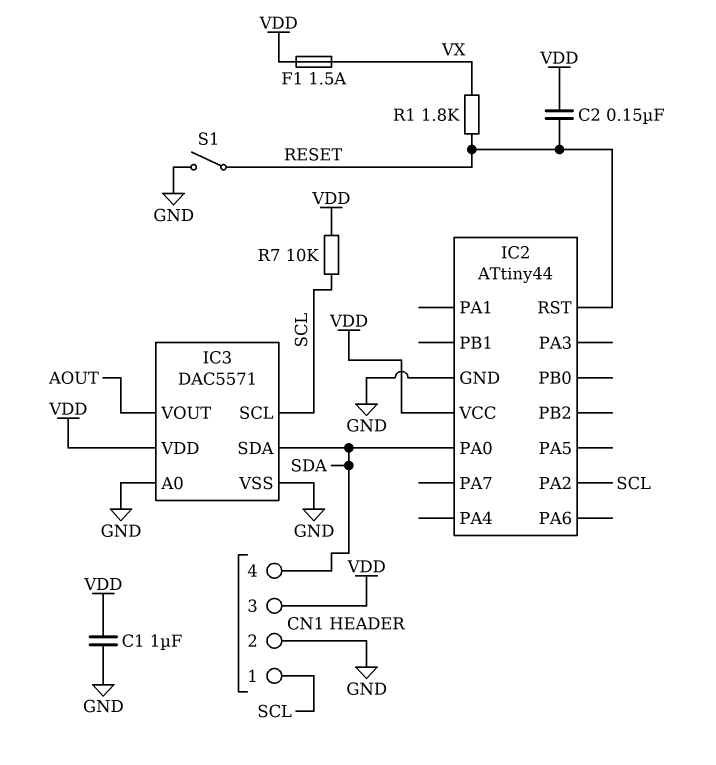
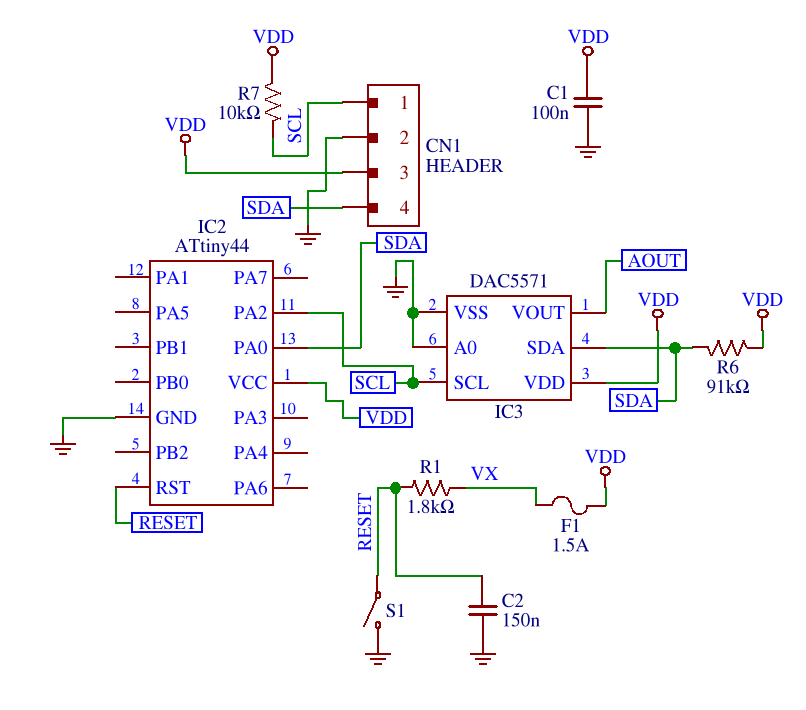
C1: 1uF (GND, VDD) -> 100nF (GND, VDD)
C2: 150nF (RESET, VDD) -> 150nF (GND, RESET)
R6: none -> 91k (SDA, VDD)

